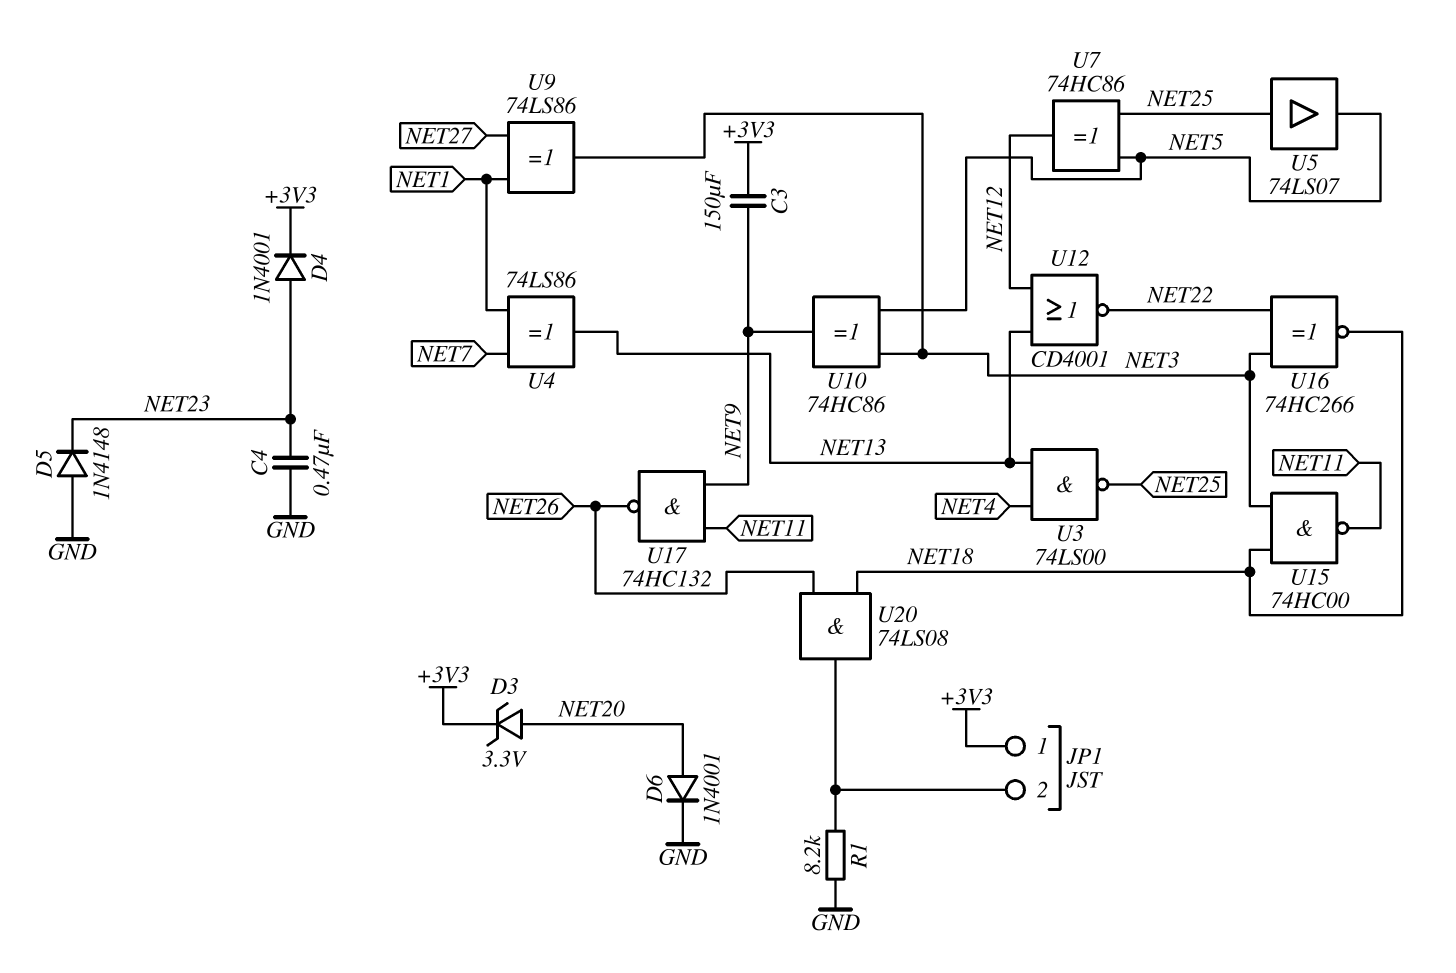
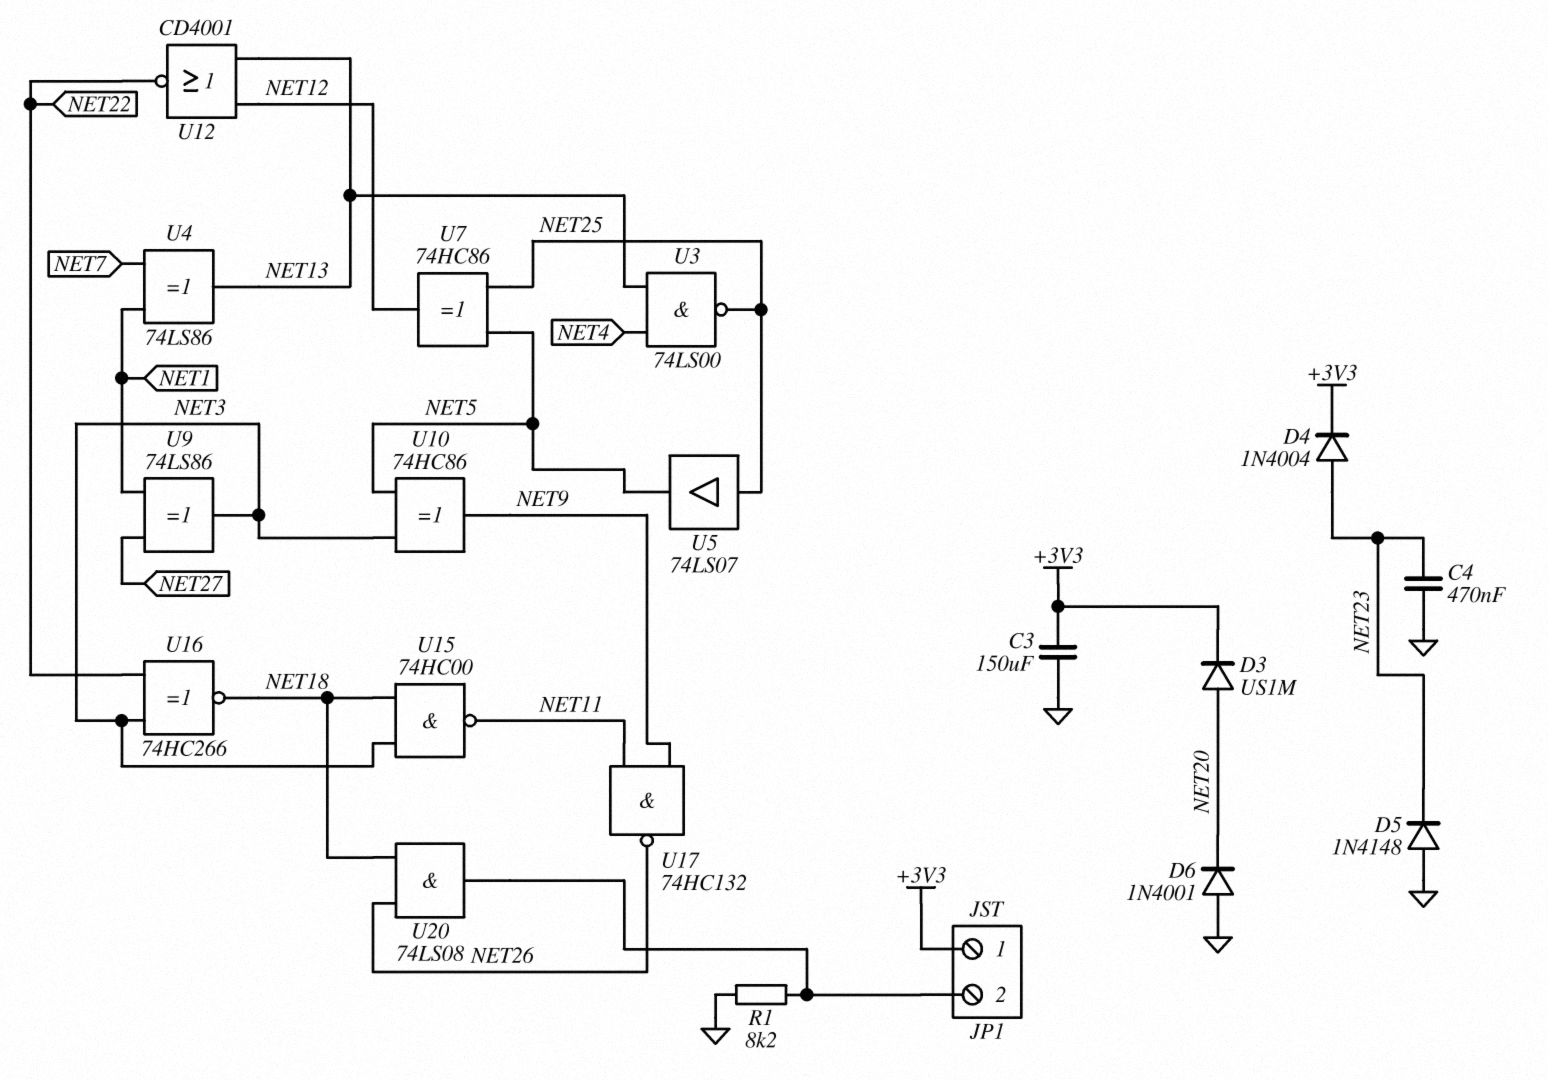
C3: 150uF (+3V3, NET9) -> 150uF (+3V3, GND)
D3: zener 3.3V (A NET20, K +3V3) -> diode US1M (A NET20, K +3V3)
D4: diode 1N4001 (A NET23, K +3V3) -> diode 1N4004 (A NET23, K +3V3)
D6: diode 1N4001 (A NET20, K GND) -> diode 1N4001 (A GND, K NET20)

